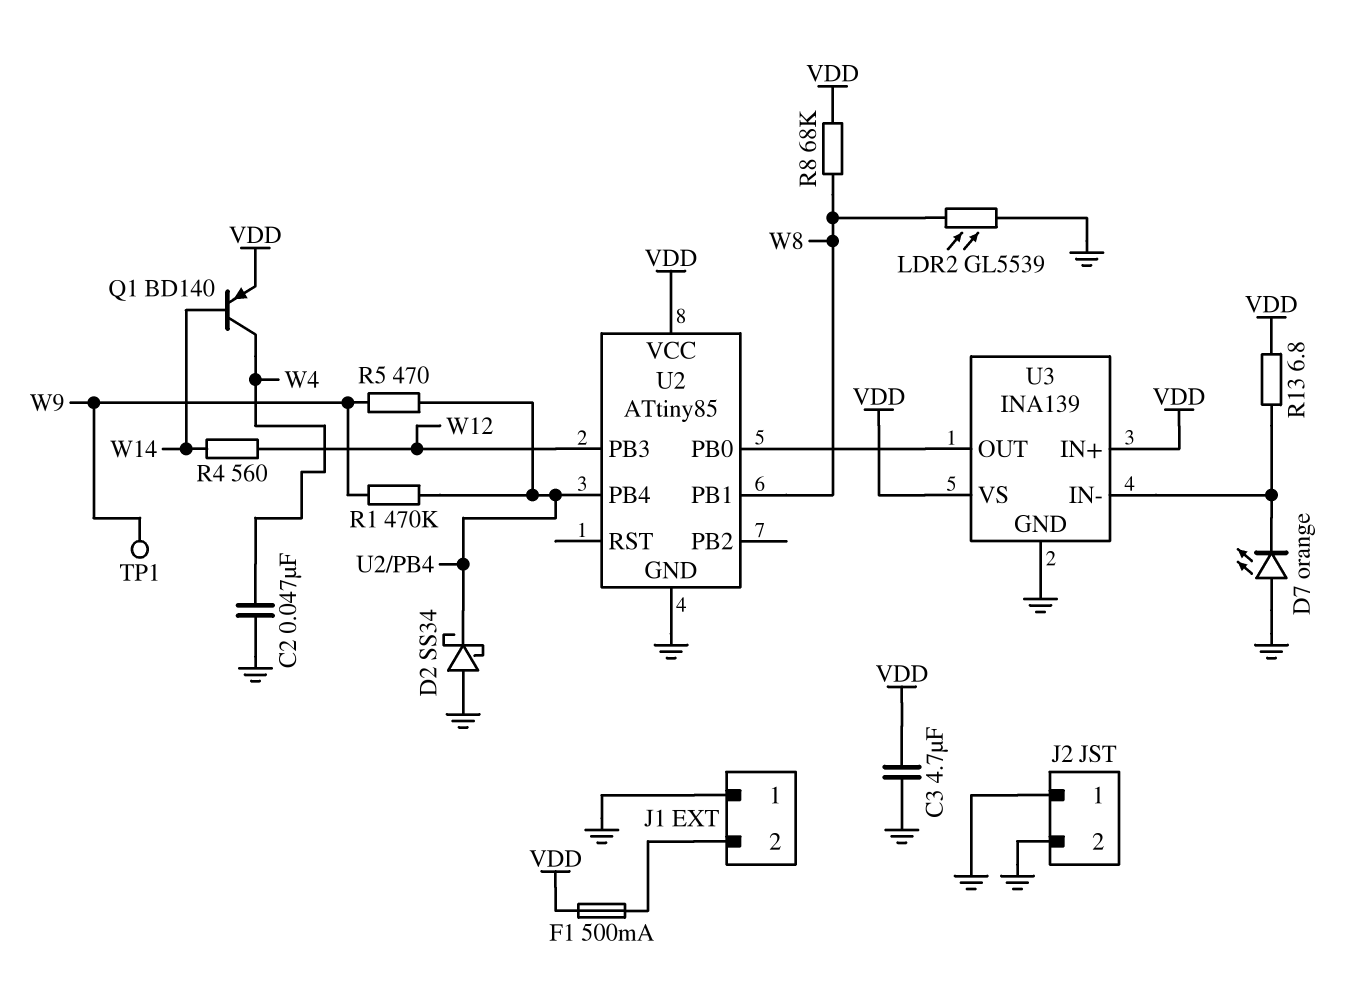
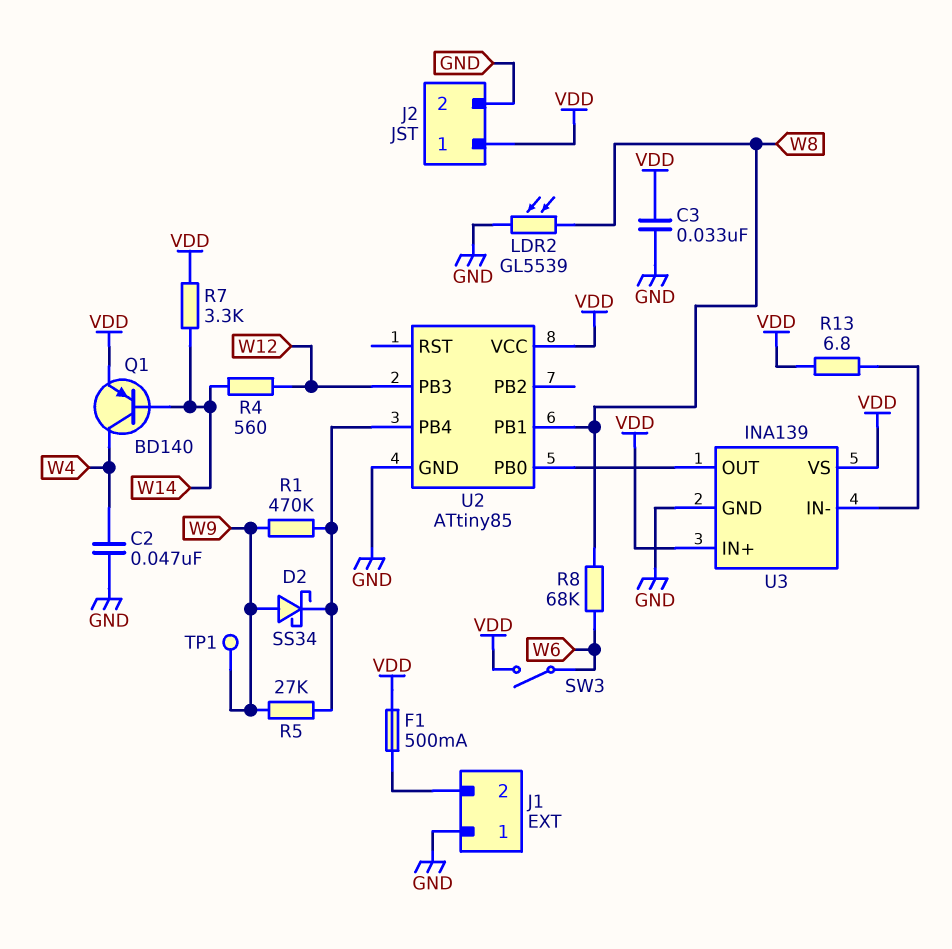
C3: 4.7uF (GND, VDD) -> 33nF (GND, VDD)
D2: schottky SS34 (A GND, K U2/PB4) -> schottky SS34 (A W9, K U2/PB4)
D7: LED orange (A GND, K U3/IN-) -> none
J2 pin 1: GND -> VDD
R5: 470 (U2/PB4, W9) -> 27k (U2/PB4, W9)
R7: none -> 3.3k (VDD, W14)
R8: 68k (VDD, W8) -> 68k (W6, W8)
SW3: none -> switch (VDD, W6)

